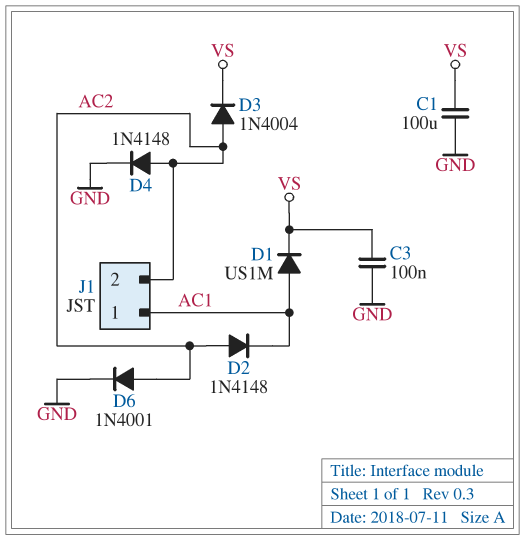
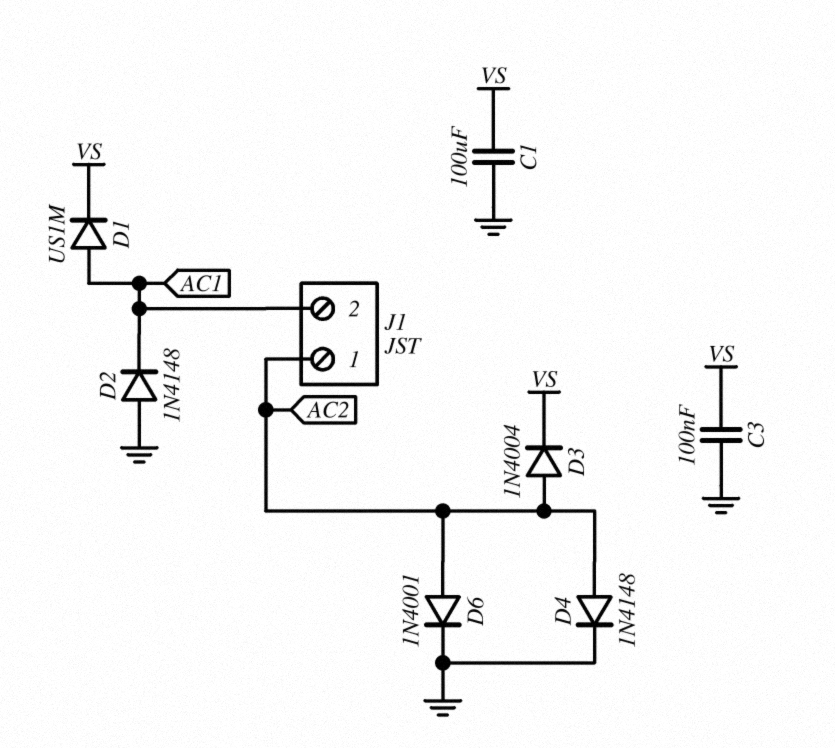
D2: diode 1N4148 (A AC2, K AC1) -> diode 1N4148 (A GND, K AC1)
J1 pin 1: AC1 -> AC2
J1 pin 2: AC2 -> AC1

